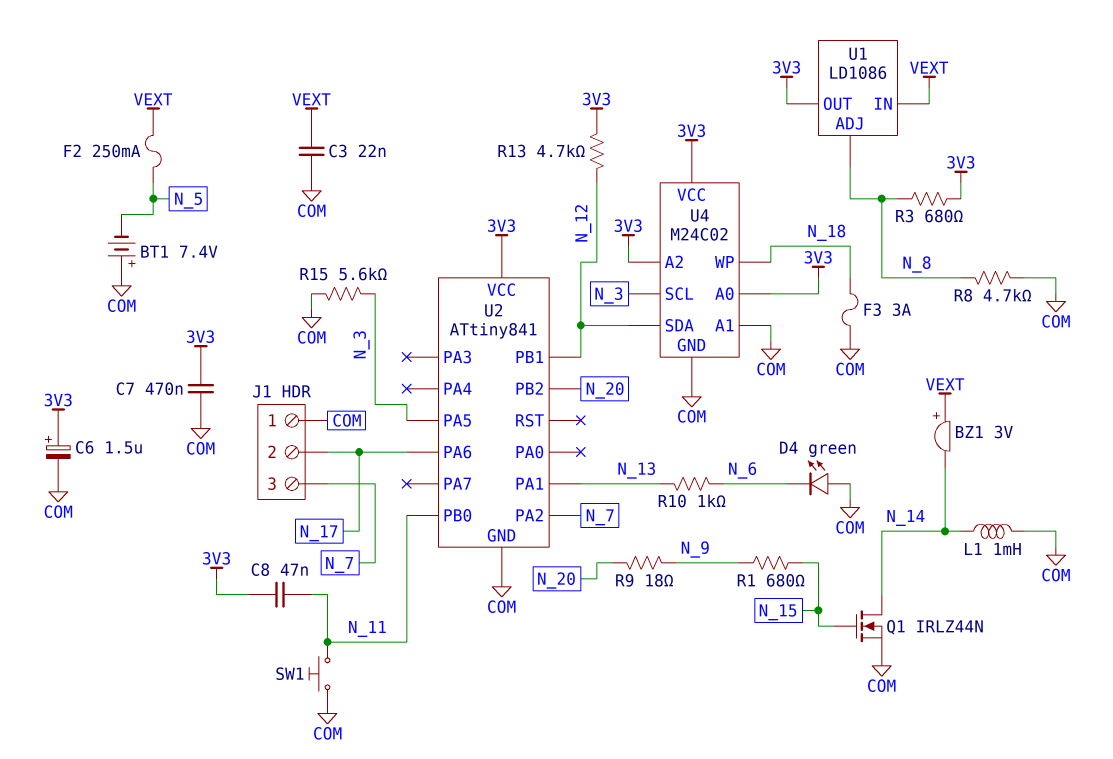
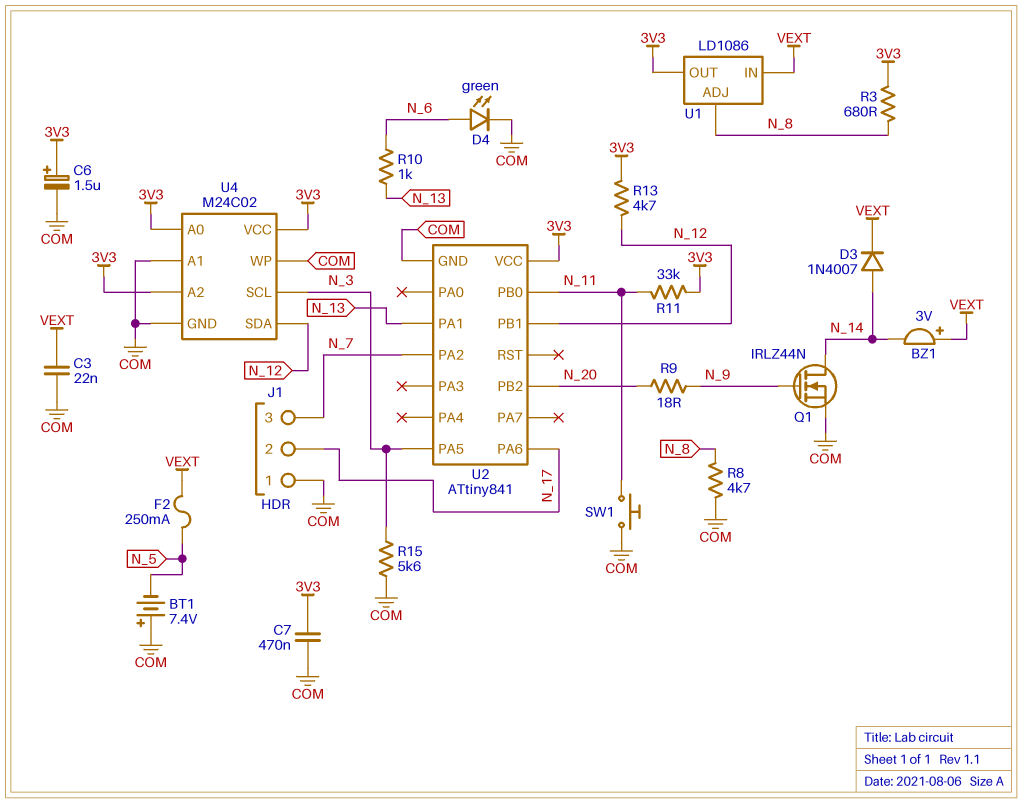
C8: 47nF (3V3, N_11) -> none
D3: none -> diode 1N4007 (A N_14, K VEXT)
D4: LED green (A COM, K N_6) -> LED green (A N_6, K COM)
F3: 3A (COM, N_18) -> none
L1: 1mH (COM, N_14) -> none
Q1: NMOS IRLZ44N (G N_15, D N_14, S COM) -> NMOS IRLZ44N (G N_9, D N_14, S COM)
R1: 680 (N_9, N_15) -> none
R11: none -> 33k (3V3, N_11)
U4 pin WP: N_18 -> COM

